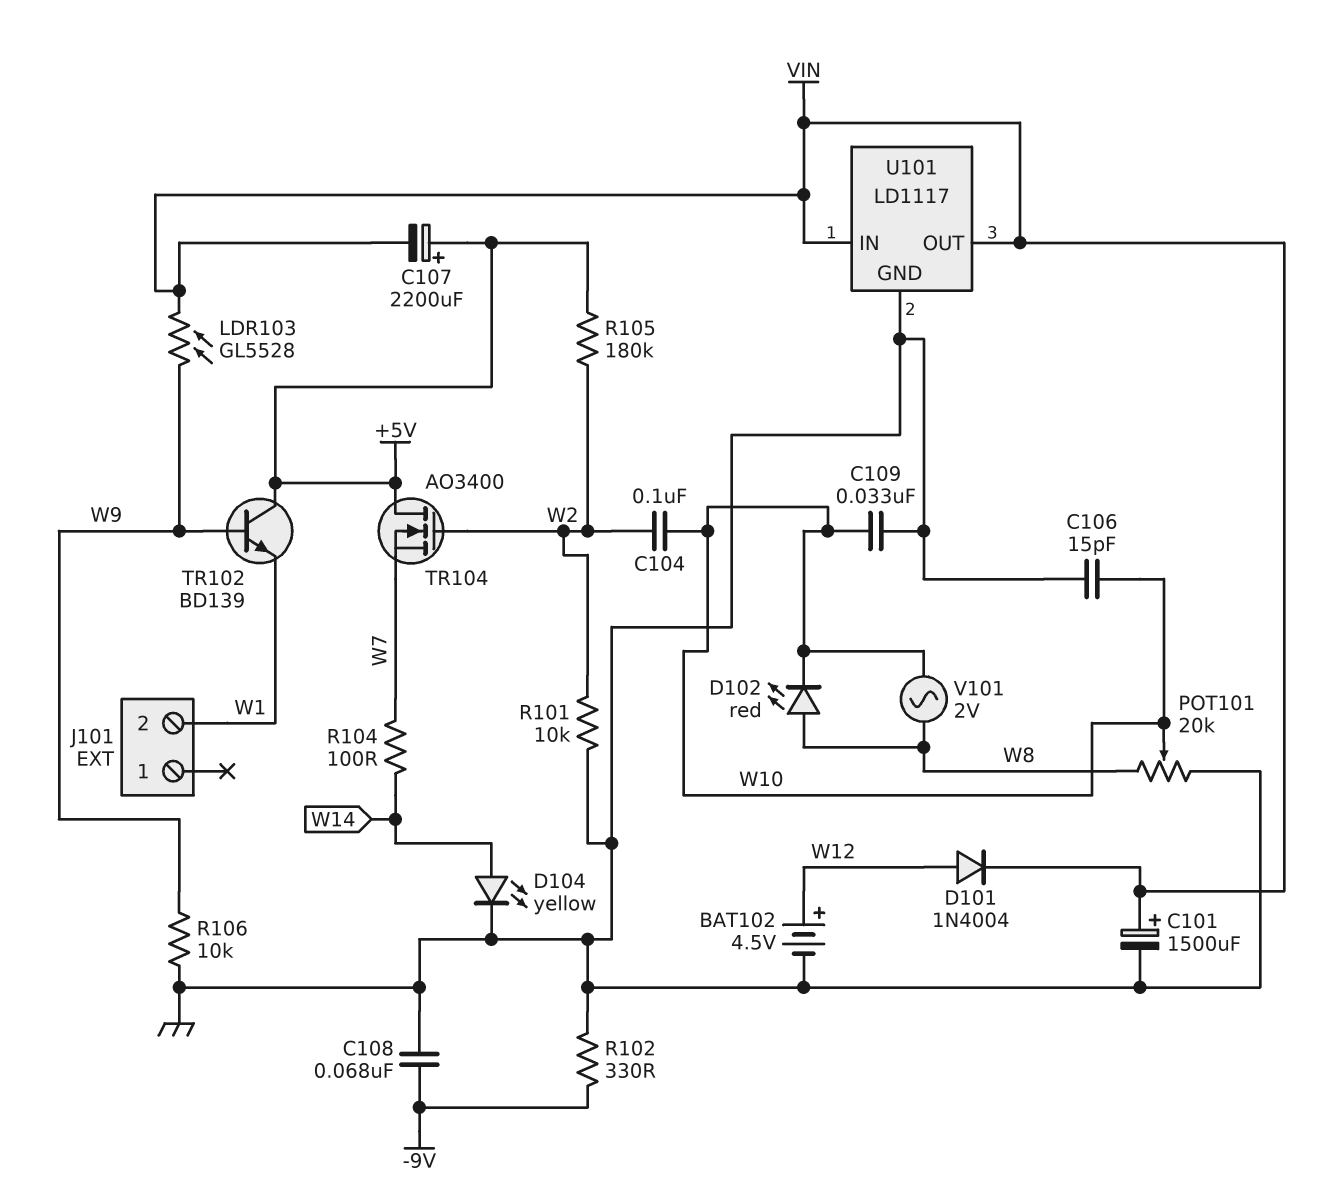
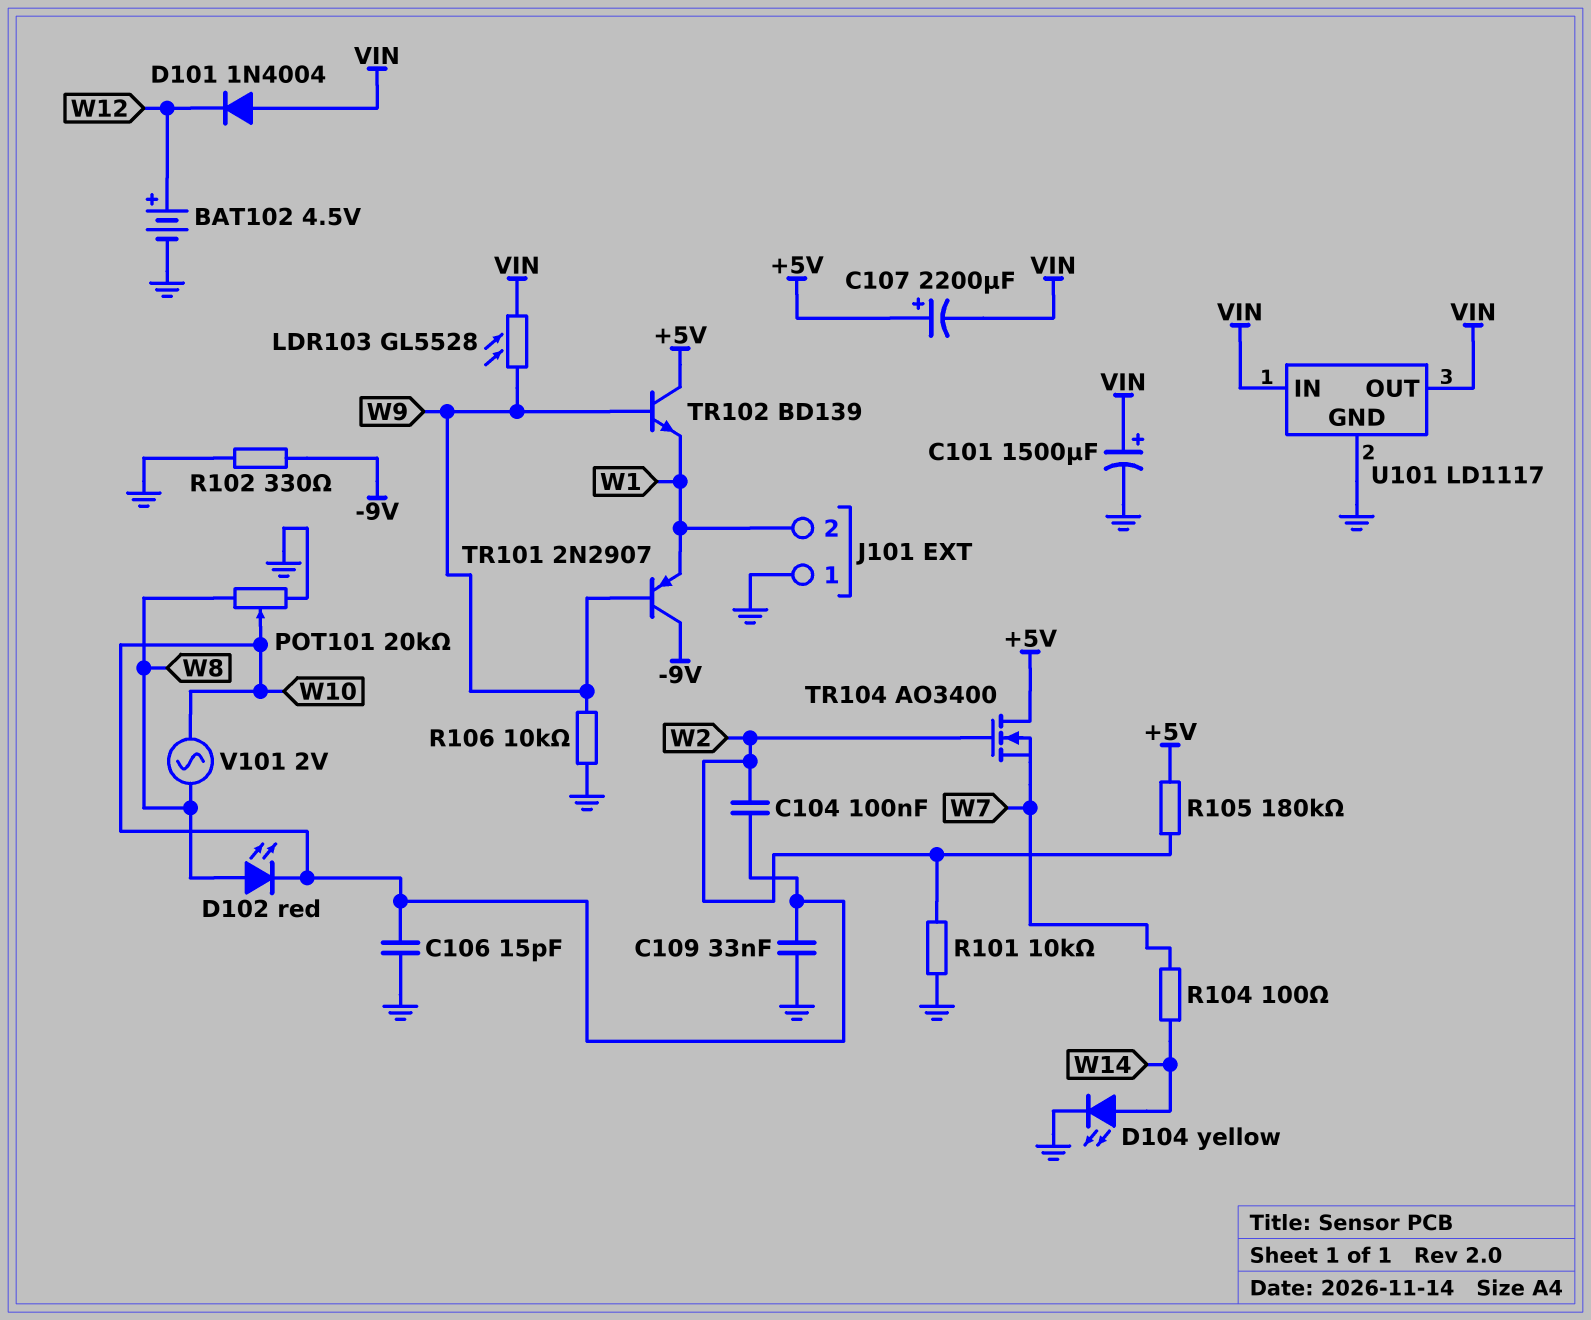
C108: 68nF (-9V, GND) -> none
D101: diode 1N4004 (A W12, K VIN) -> diode 1N4004 (A VIN, K W12)
J101 pin 1: none -> GND
TR101: none -> PNP 2N2907 (B W9, C -9V, E W1)

